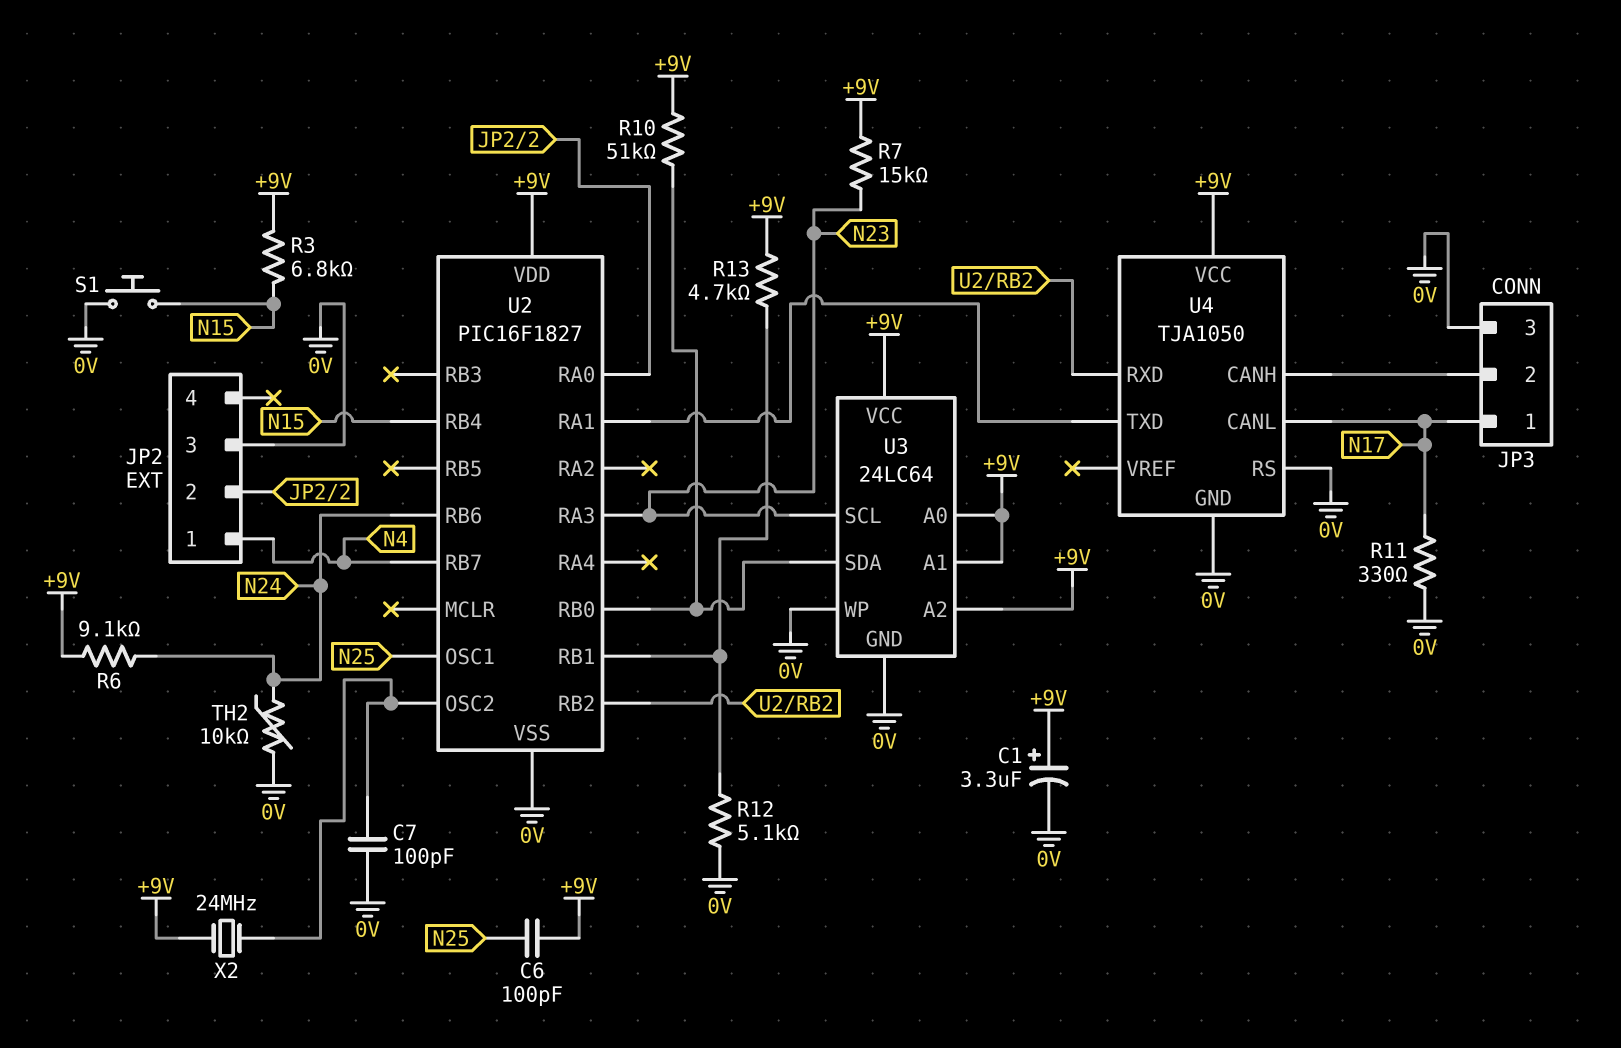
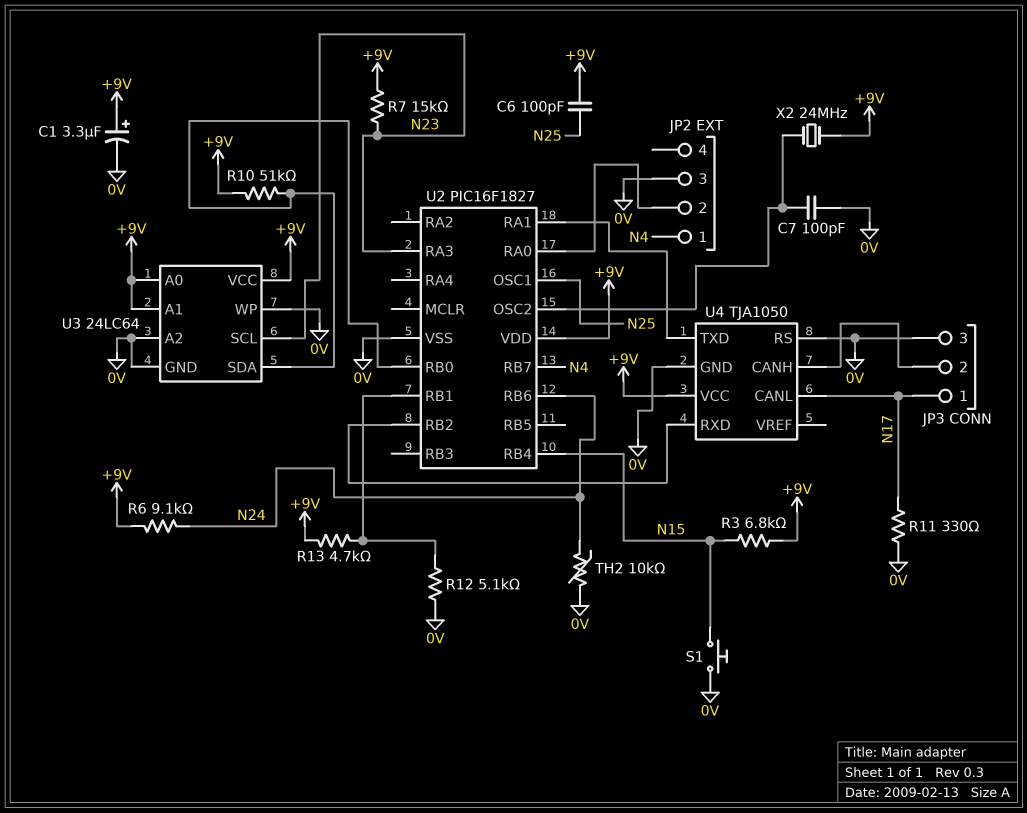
U3 pin A2: +9V -> 0V

